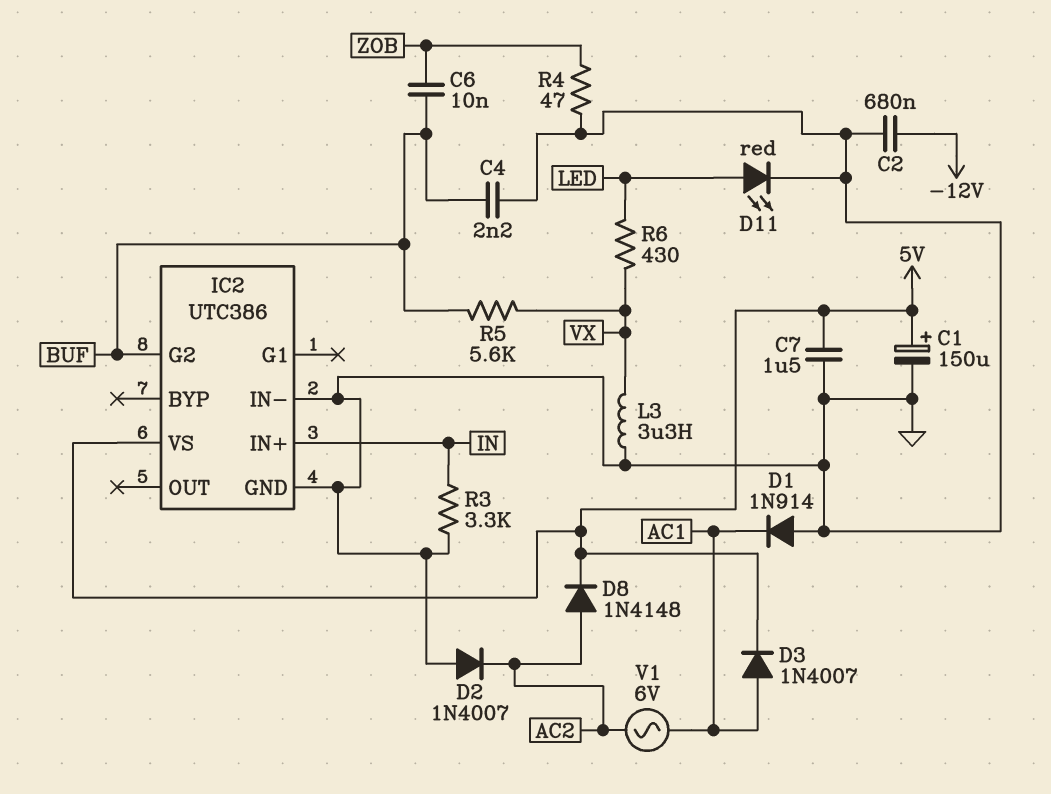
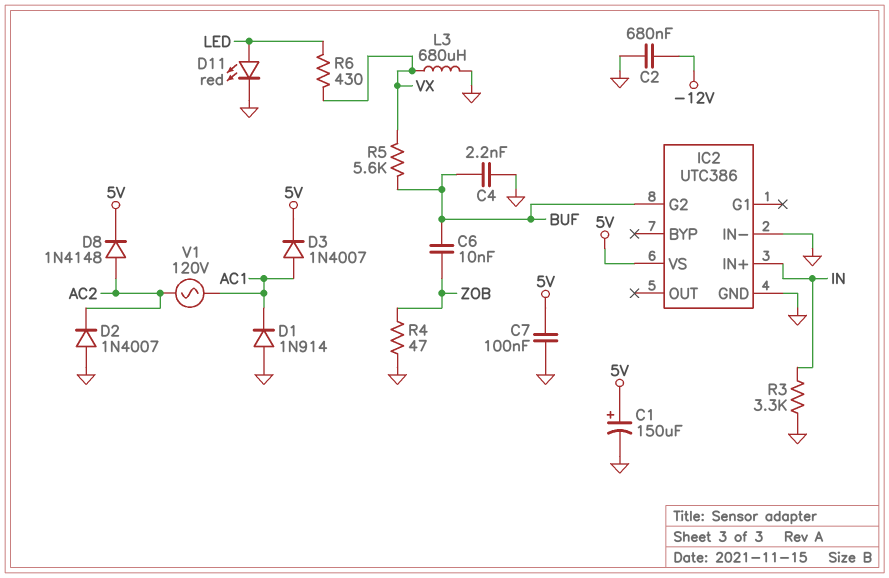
C7: 1.5uF (5V, GND) -> 100nF (5V, GND)
L3: 3.3uH (GND, VX) -> 680uH (GND, VX)
V1: AC 6V (AC1, AC2) -> AC 120V (AC1, AC2)

